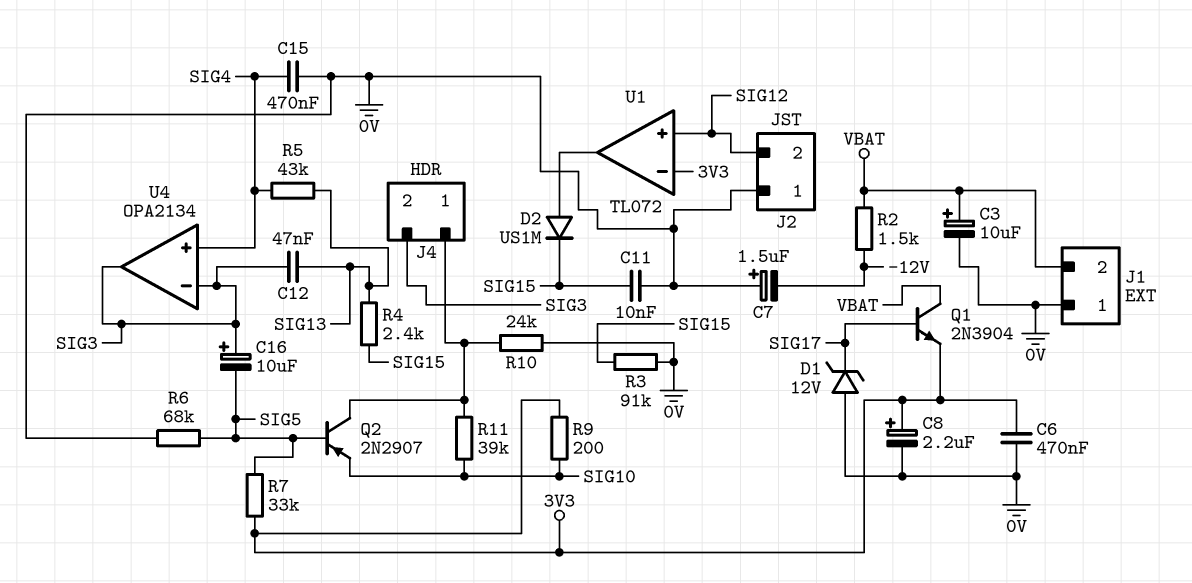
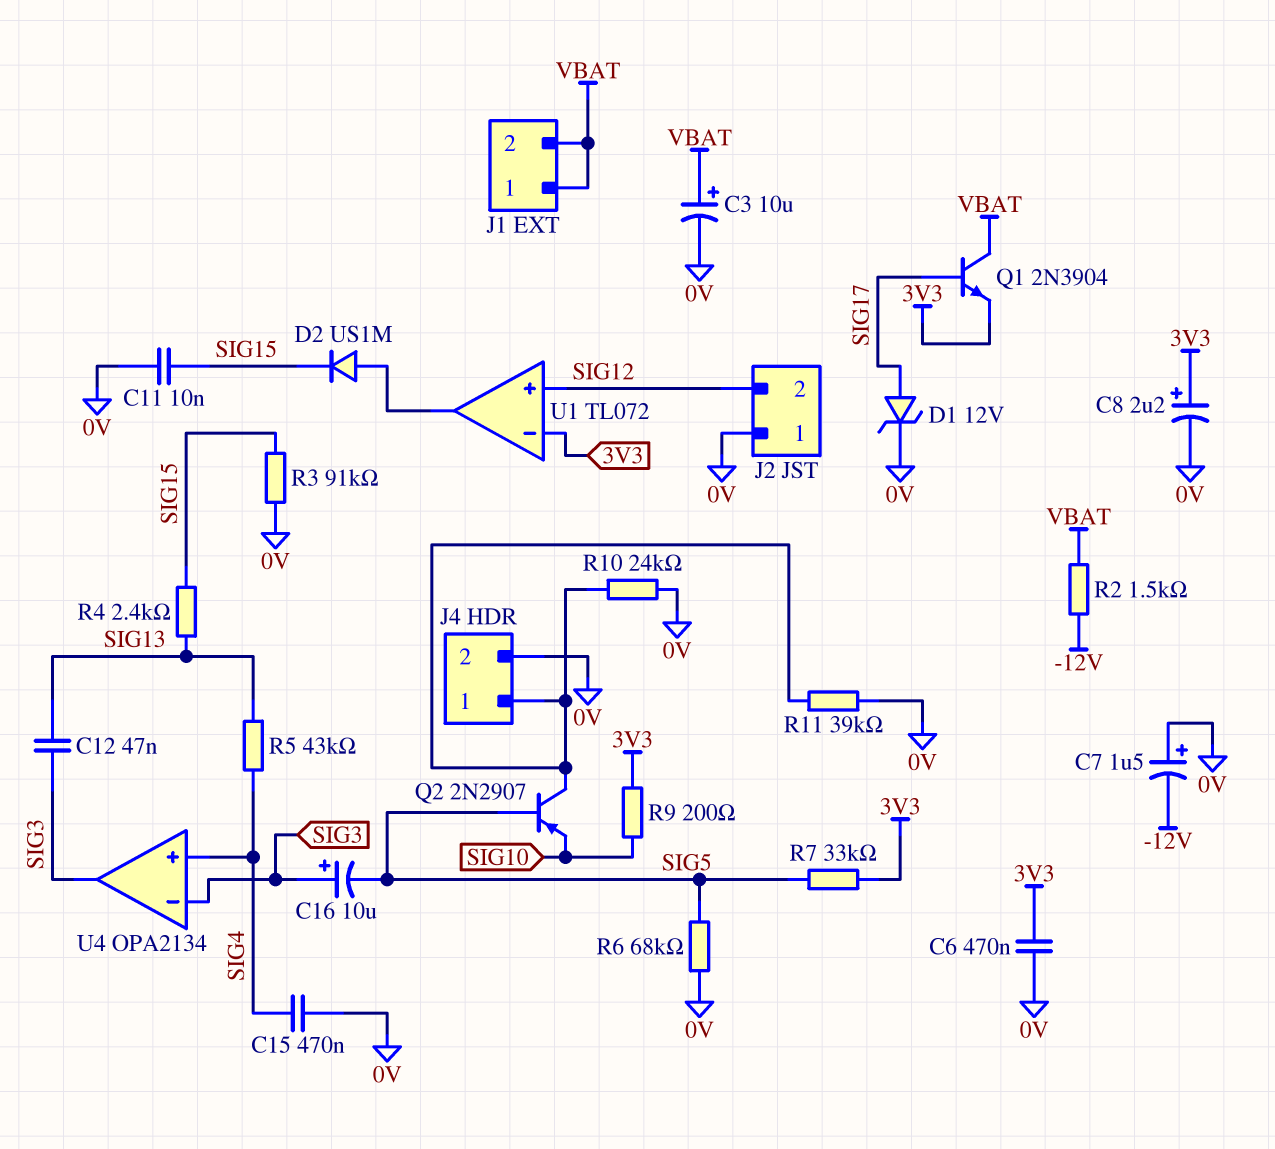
D1: zener 12V (A 0V, K SIG17) -> zener 12V (A SIG17, K 0V)
J1 pin 1: 0V -> VBAT
J4 pin 2: SIG3 -> 0V
R11: 39k (J4/1, SIG10) -> 39k (0V, J4/1)

